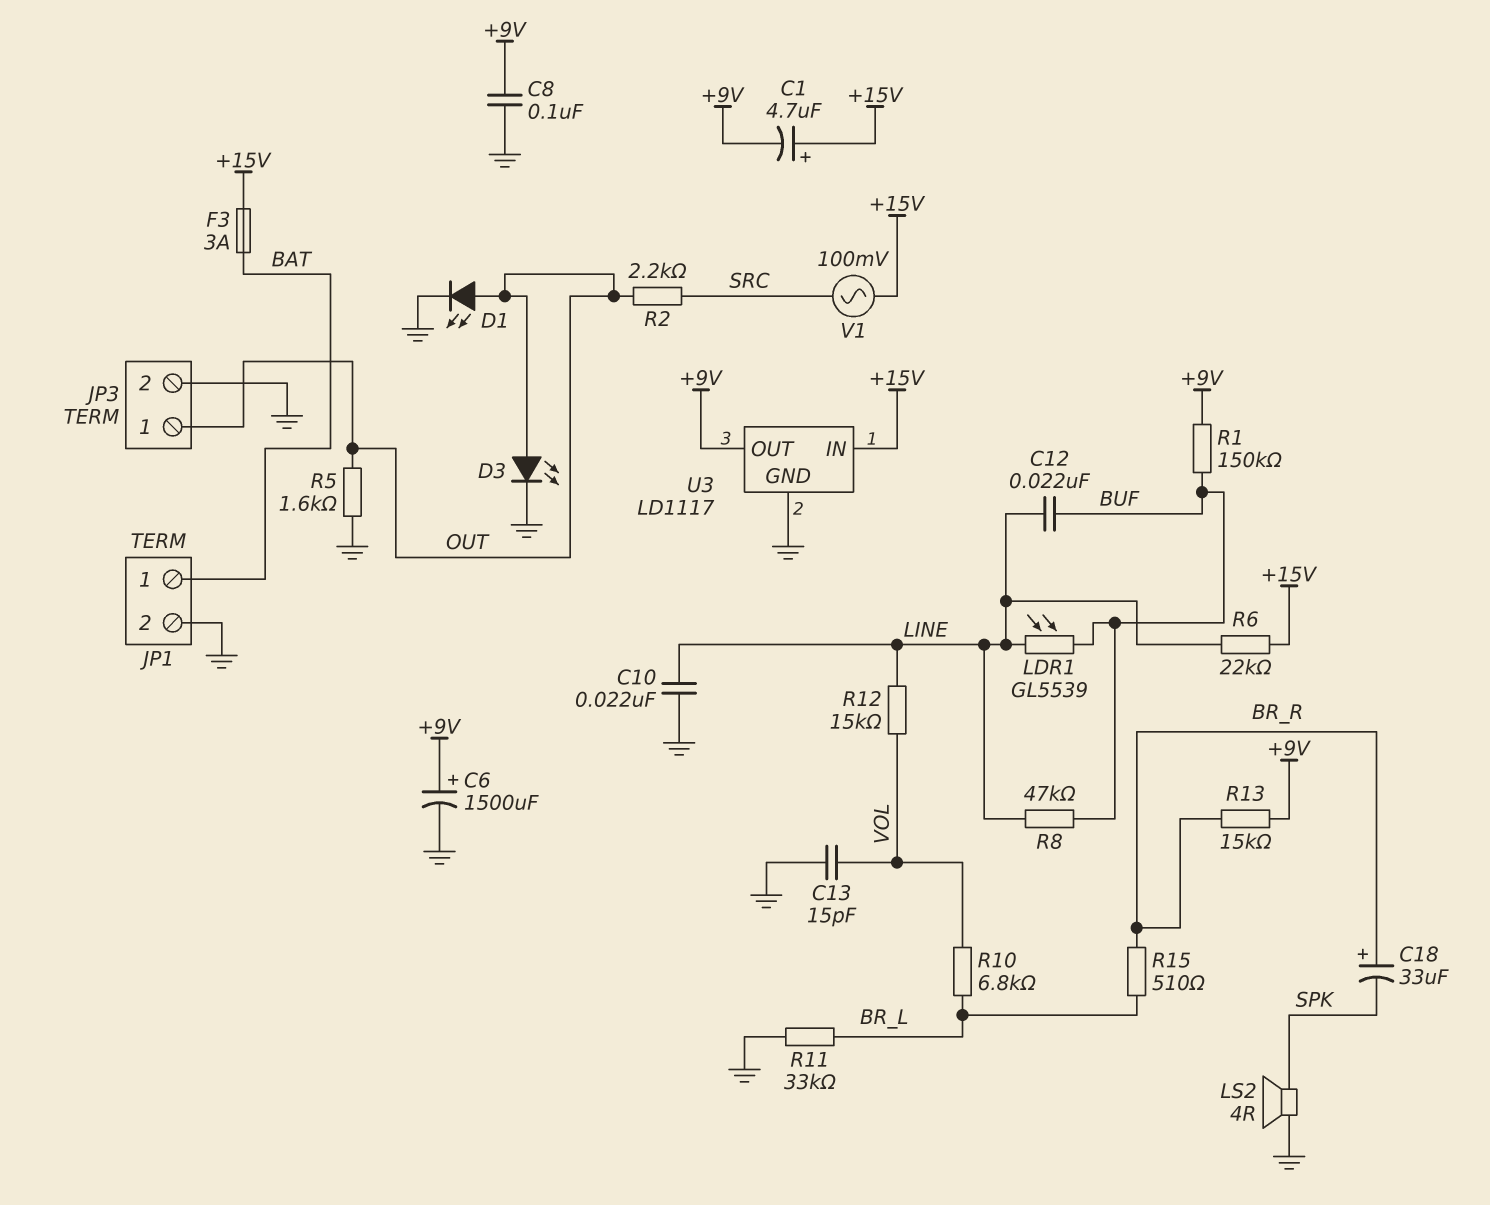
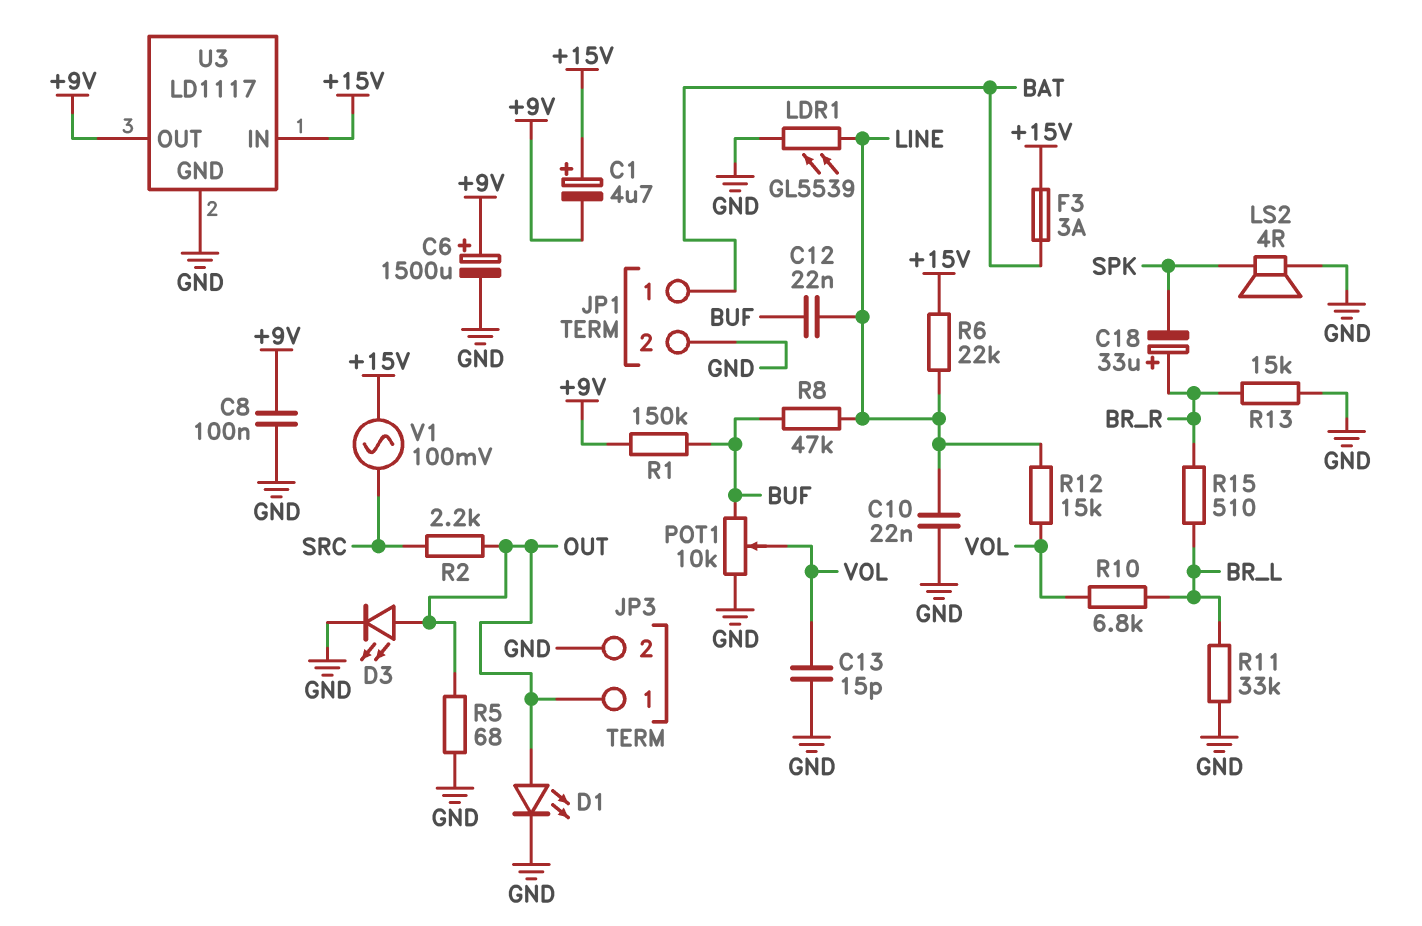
LDR1: GL5539 (BUF, LINE) -> GL5539 (GND, LINE)
POT1: none -> 10k (BUF, GND, wiper VOL)
R5: 1.6k (GND, OUT) -> 68 (GND, OUT)
R13: 15k (+9V, BR_R) -> 15k (BR_R, GND)

